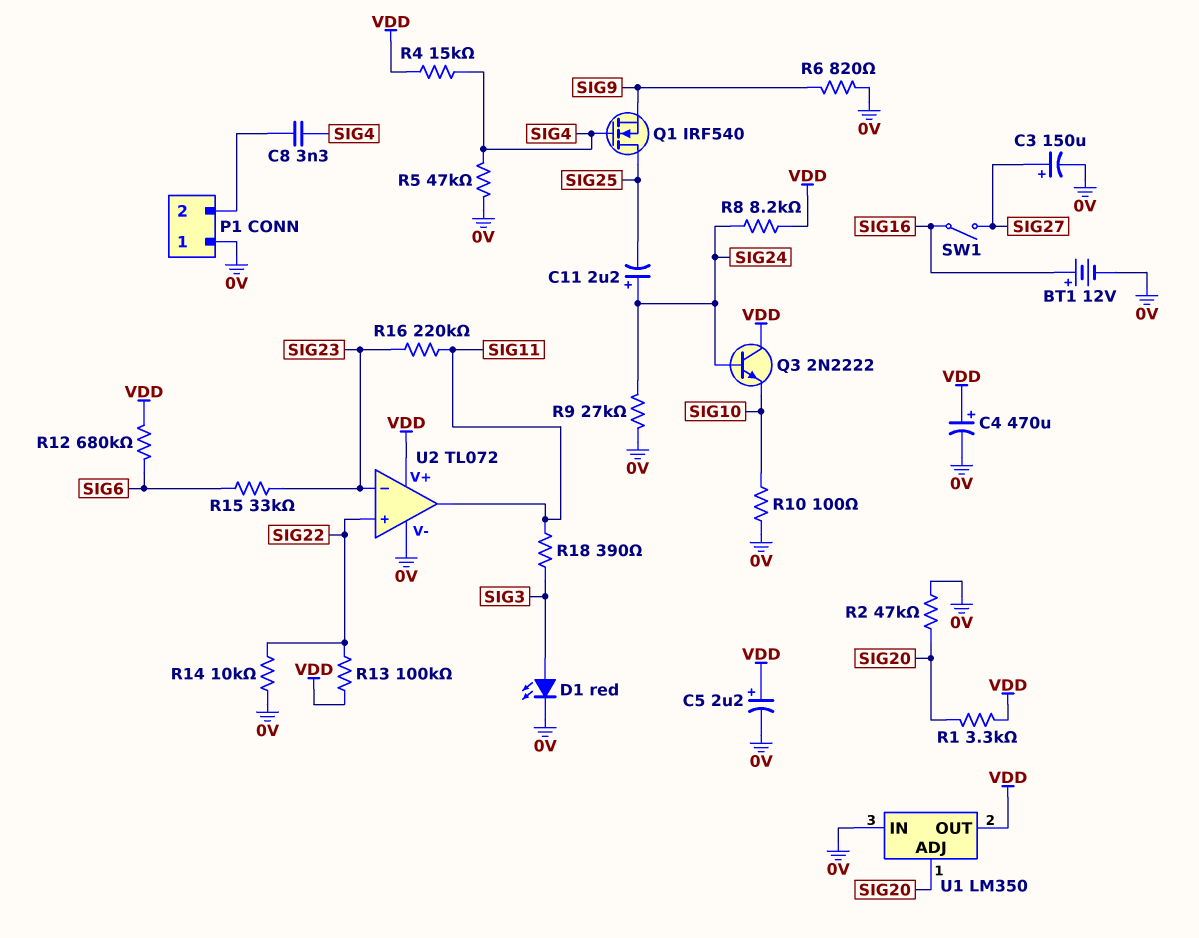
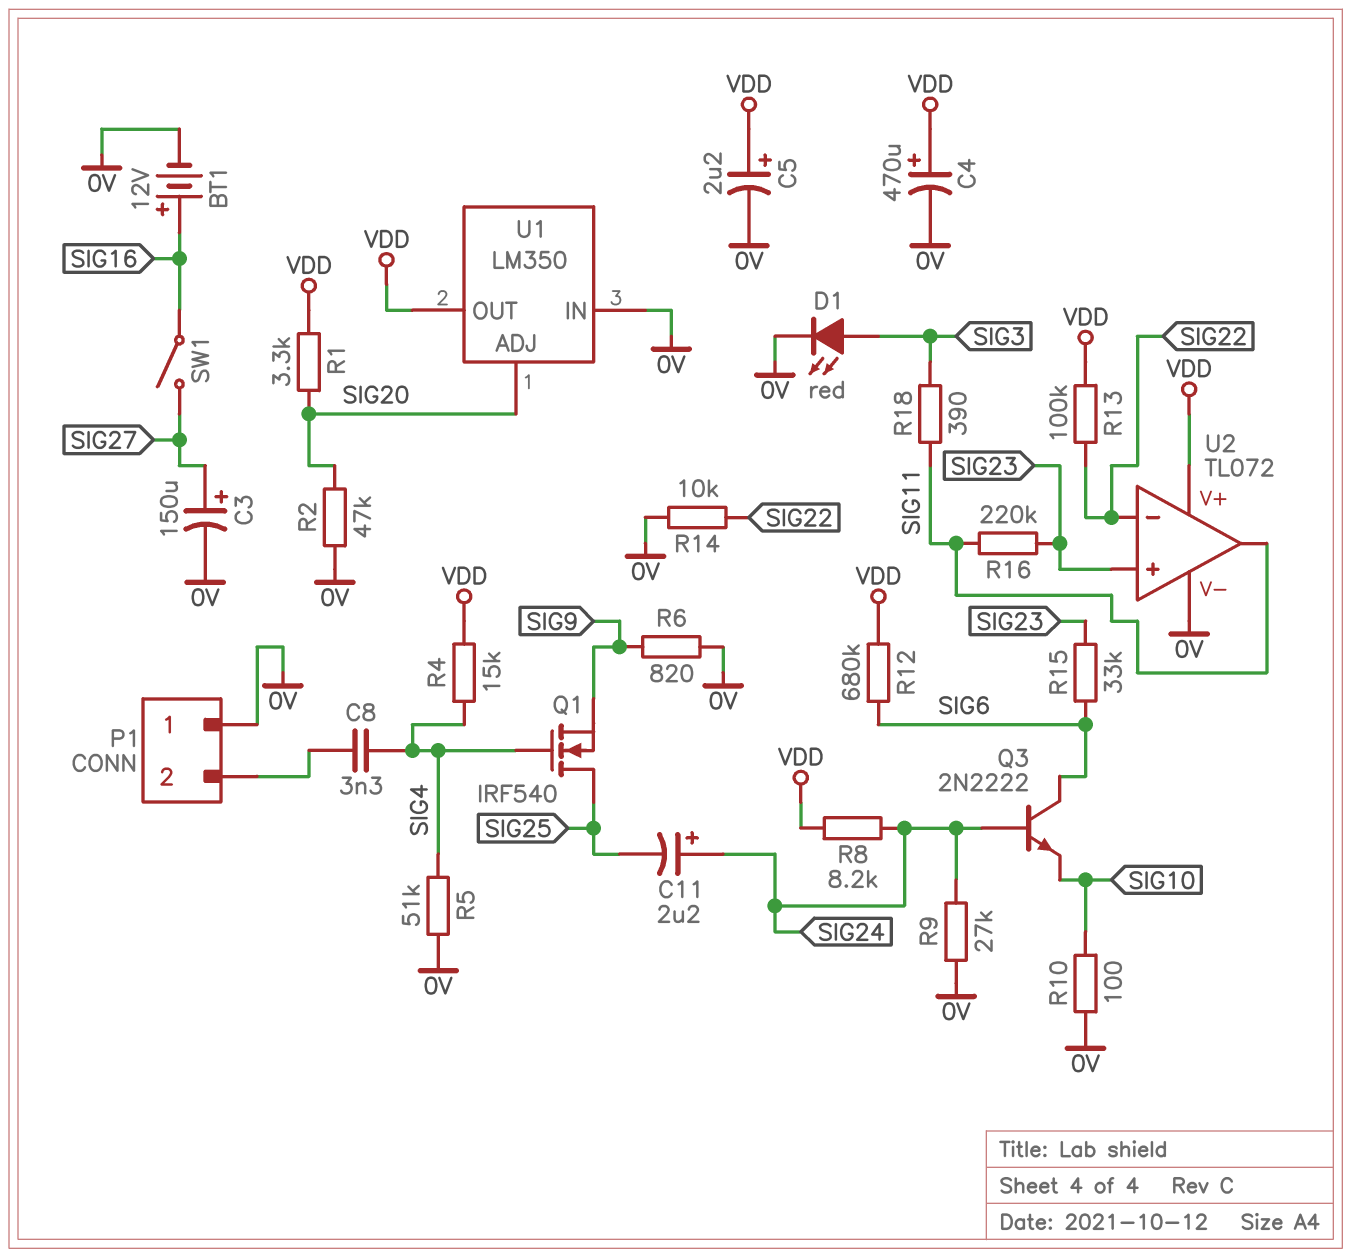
Q3: NPN 2N2222 (B SIG24, C VDD, E SIG10) -> NPN 2N2222 (B SIG24, C SIG6, E SIG10)
R5: 47k (0V, SIG4) -> 51k (0V, SIG4)
U2 pin in+: SIG22 -> SIG23
U2 pin in-: SIG23 -> SIG22

